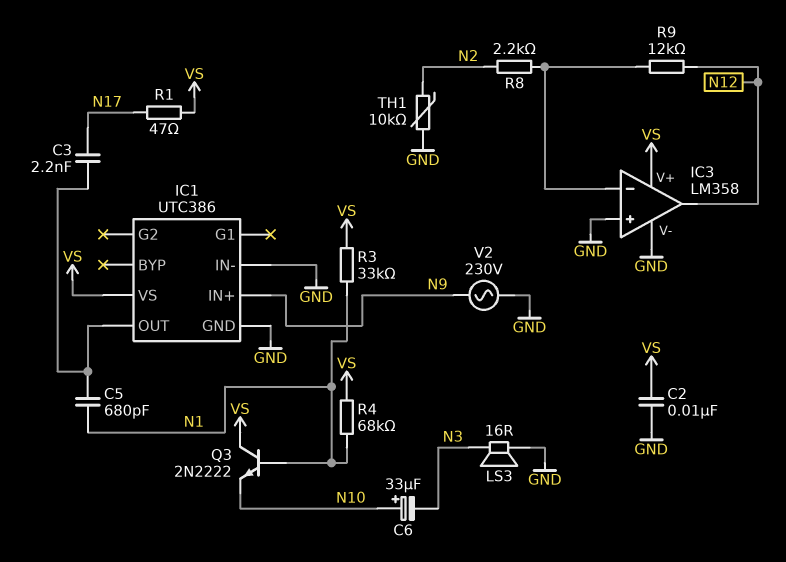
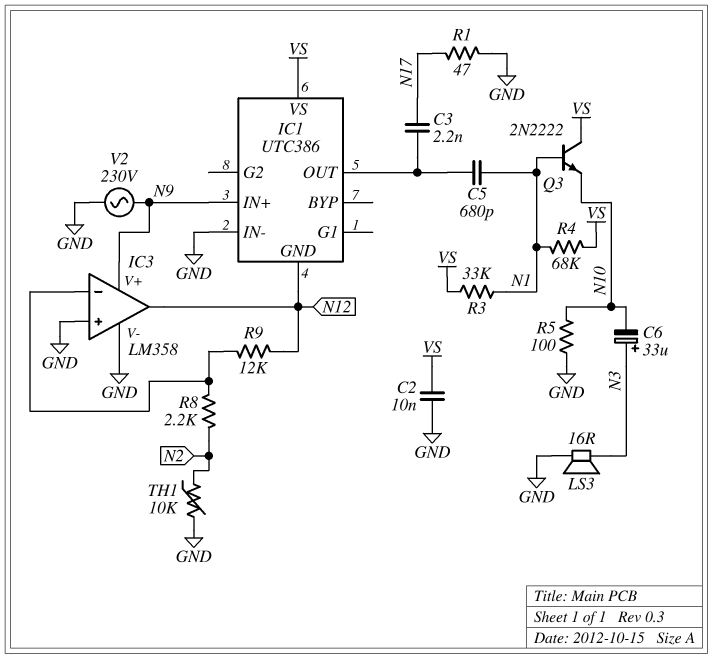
C6: 33uF (plus N10, minus N3) -> 33uF (plus N3, minus N10)
IC1 pin GND: GND -> N12
IC3 pin V+: VS -> N9
R1: 47 (N17, VS) -> 47 (GND, N17)
R5: none -> 100 (GND, N10)

